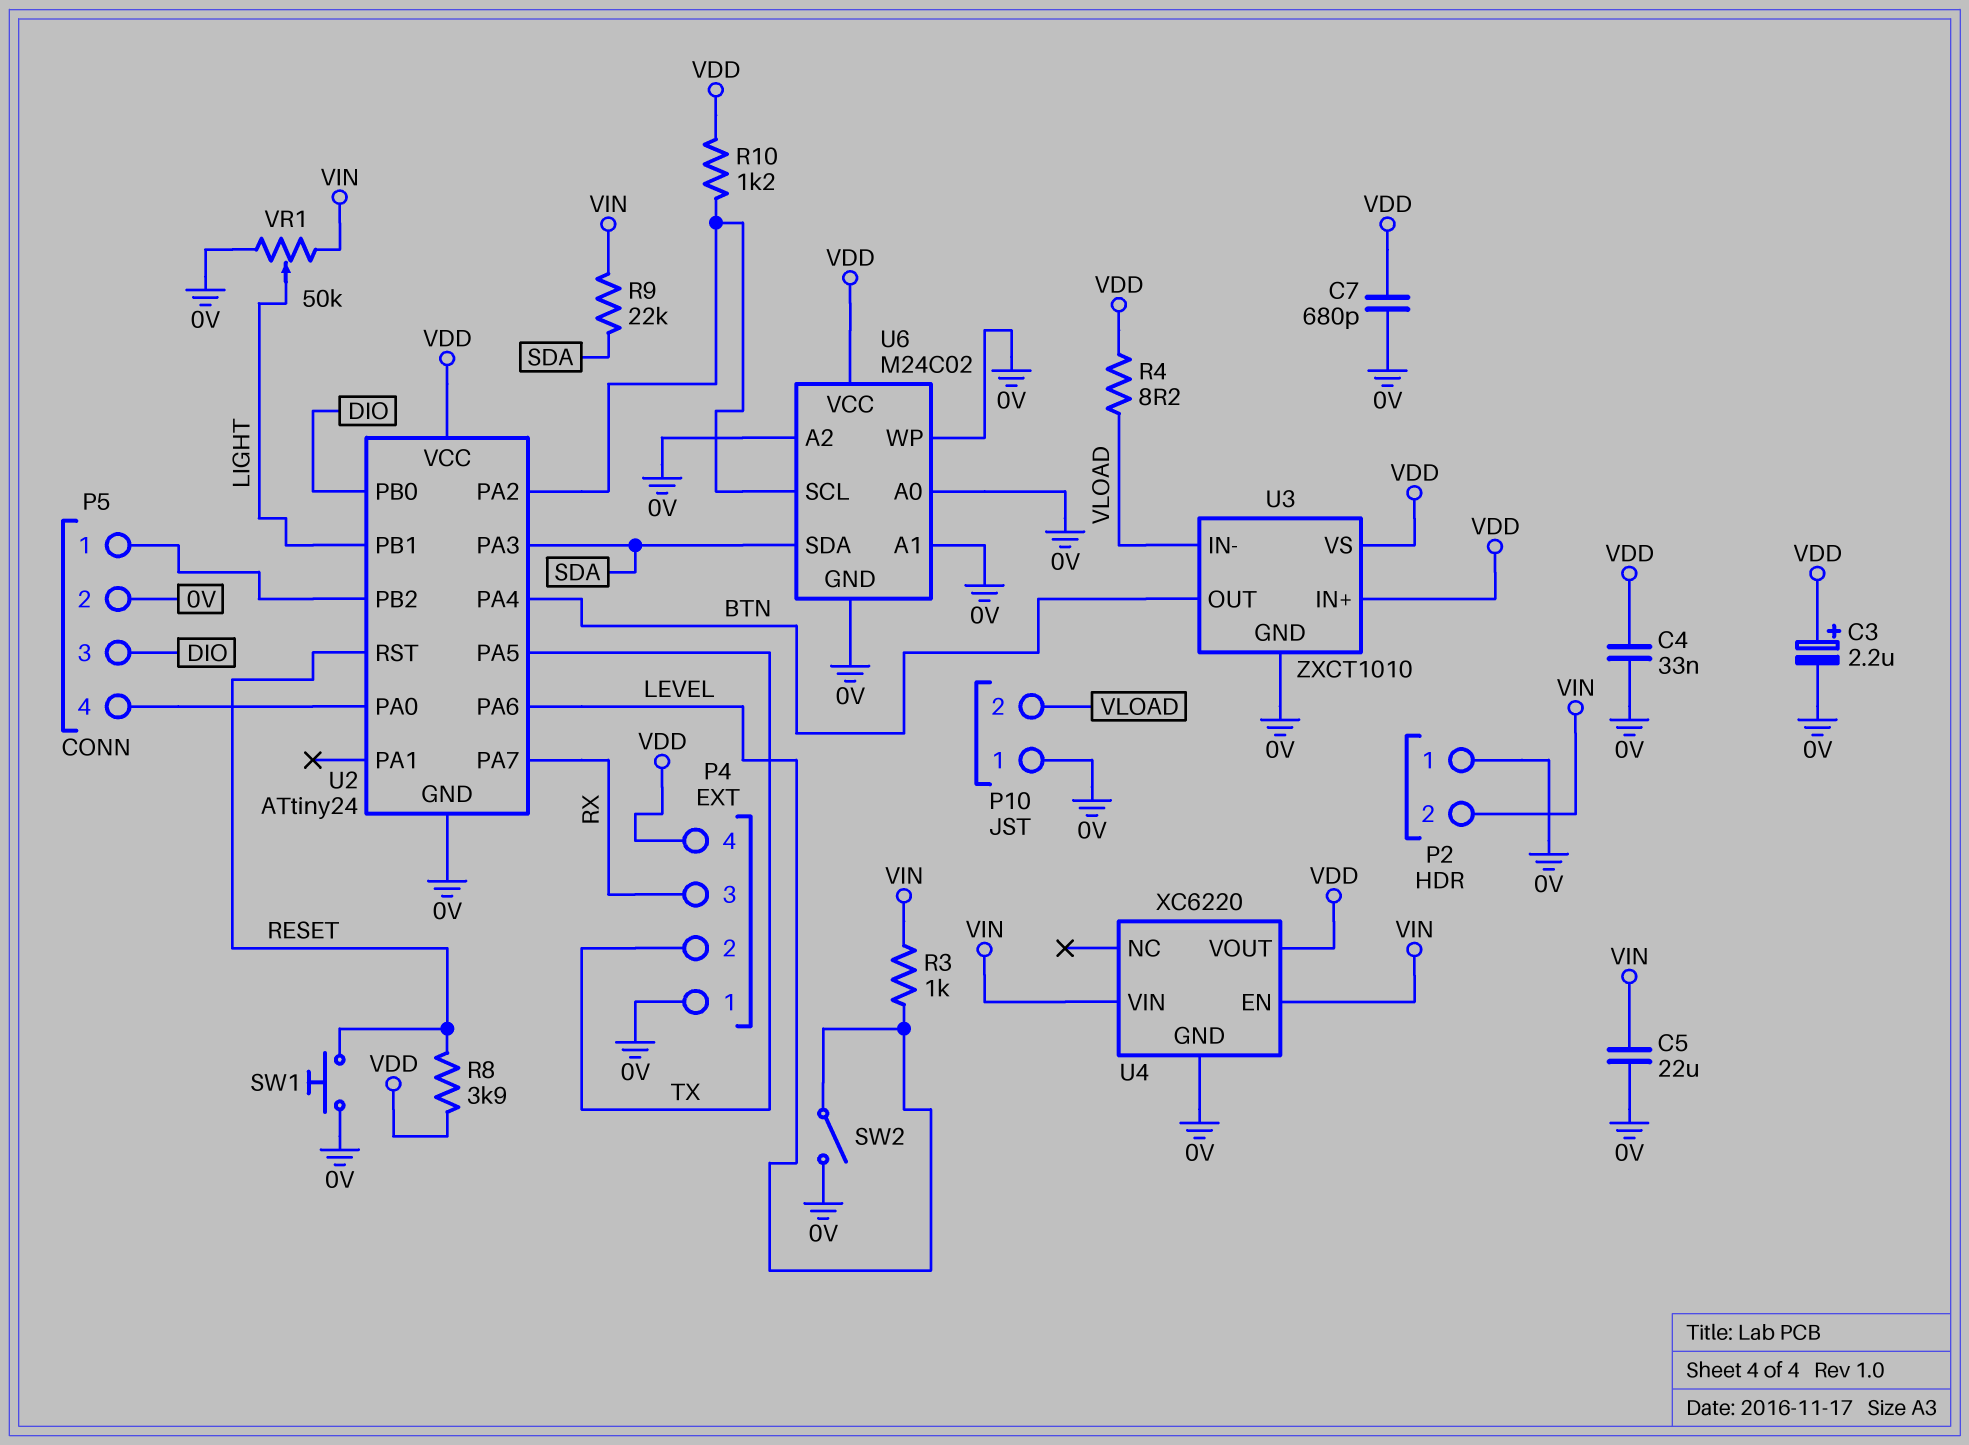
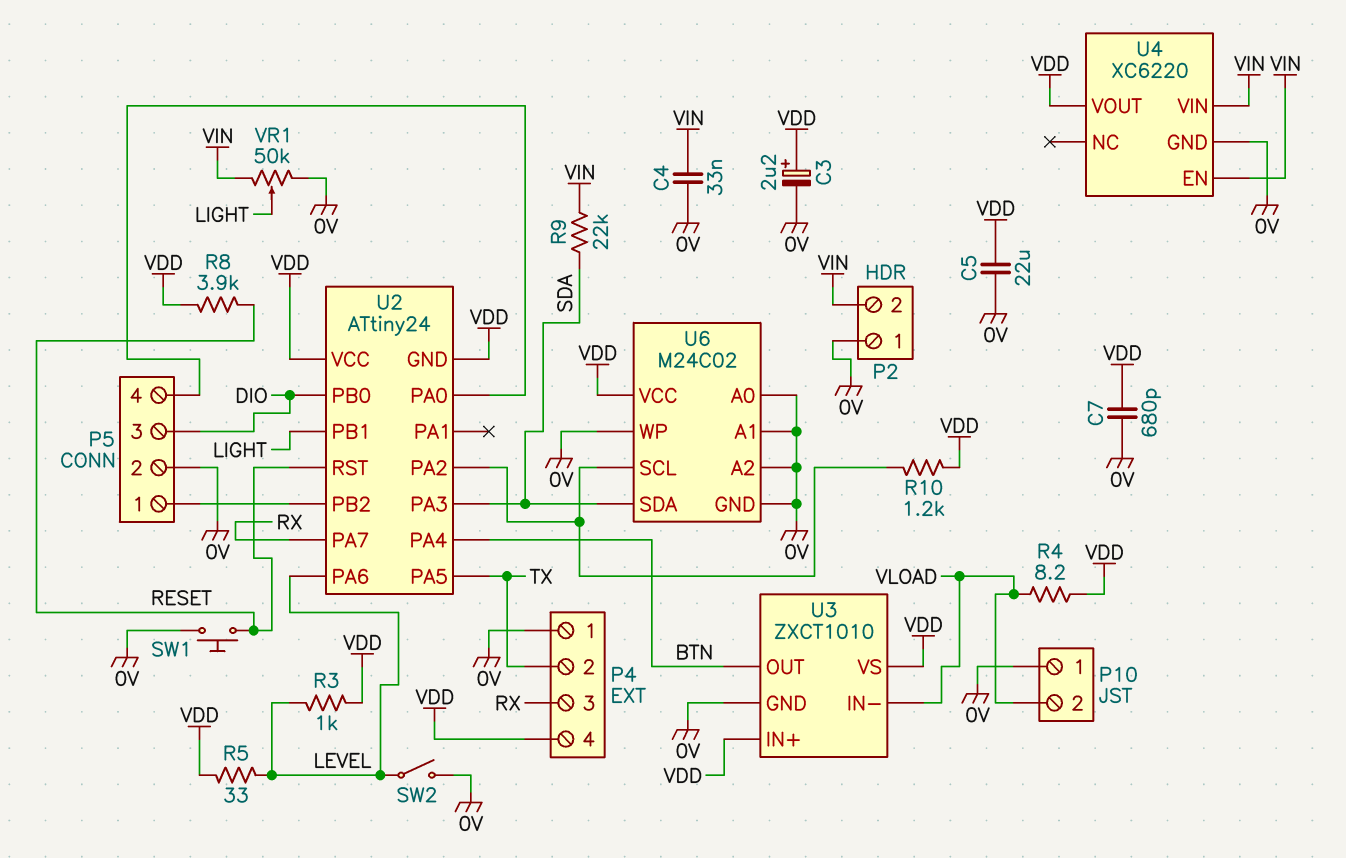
C4: 33nF (0V, VDD) -> 33nF (0V, VIN)
C5: 22uF (0V, VIN) -> 22uF (0V, VDD)
R3: 1k (LEVEL, VIN) -> 1k (LEVEL, VDD)
R5: none -> 33 (LEVEL, VDD)
U2 pin GND: 0V -> VDD

